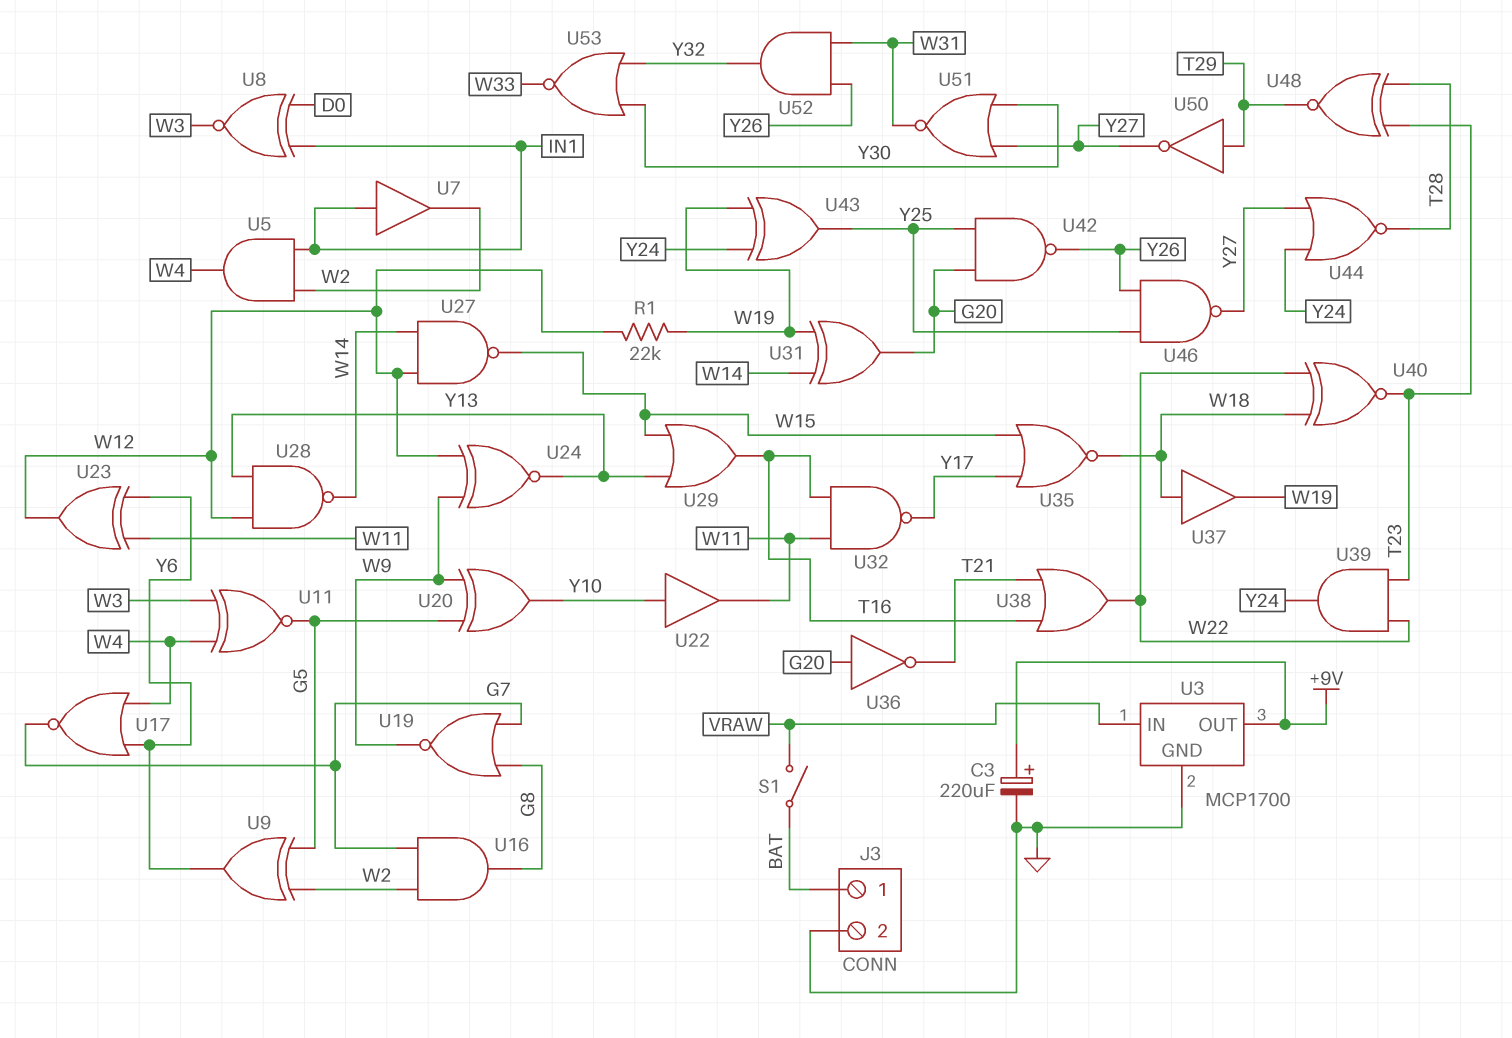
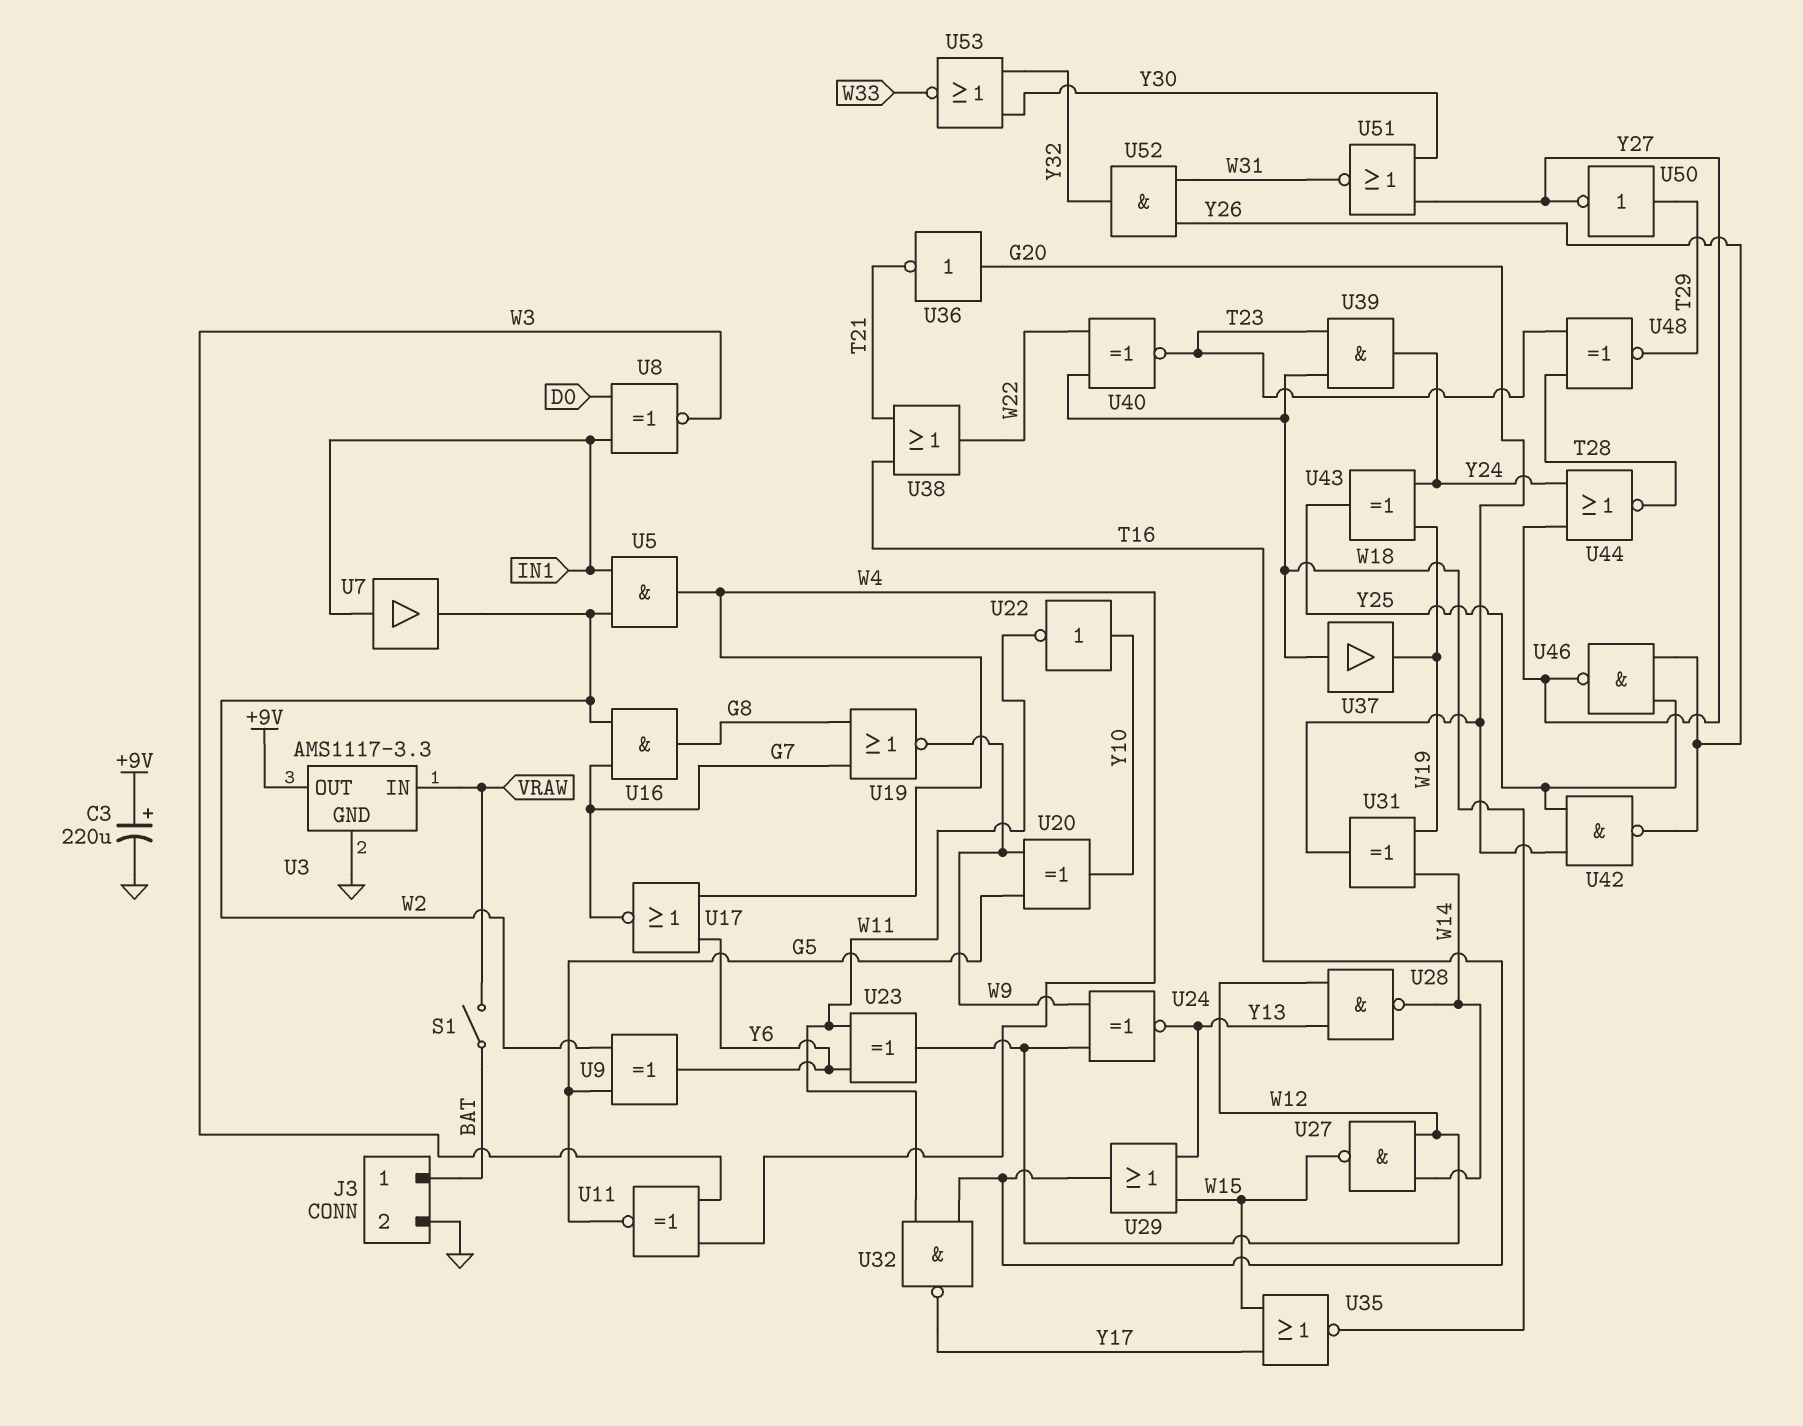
R1: 22k (W12, W19) -> none
U3: MCP1700 -> AMS1117-3.3
U22: buffer (in Y10, out W11) -> NOT (in Y10, out W11)
U39: AND (in T23, in W22, out Y24) -> AND (in T23, in W18, out Y24)

